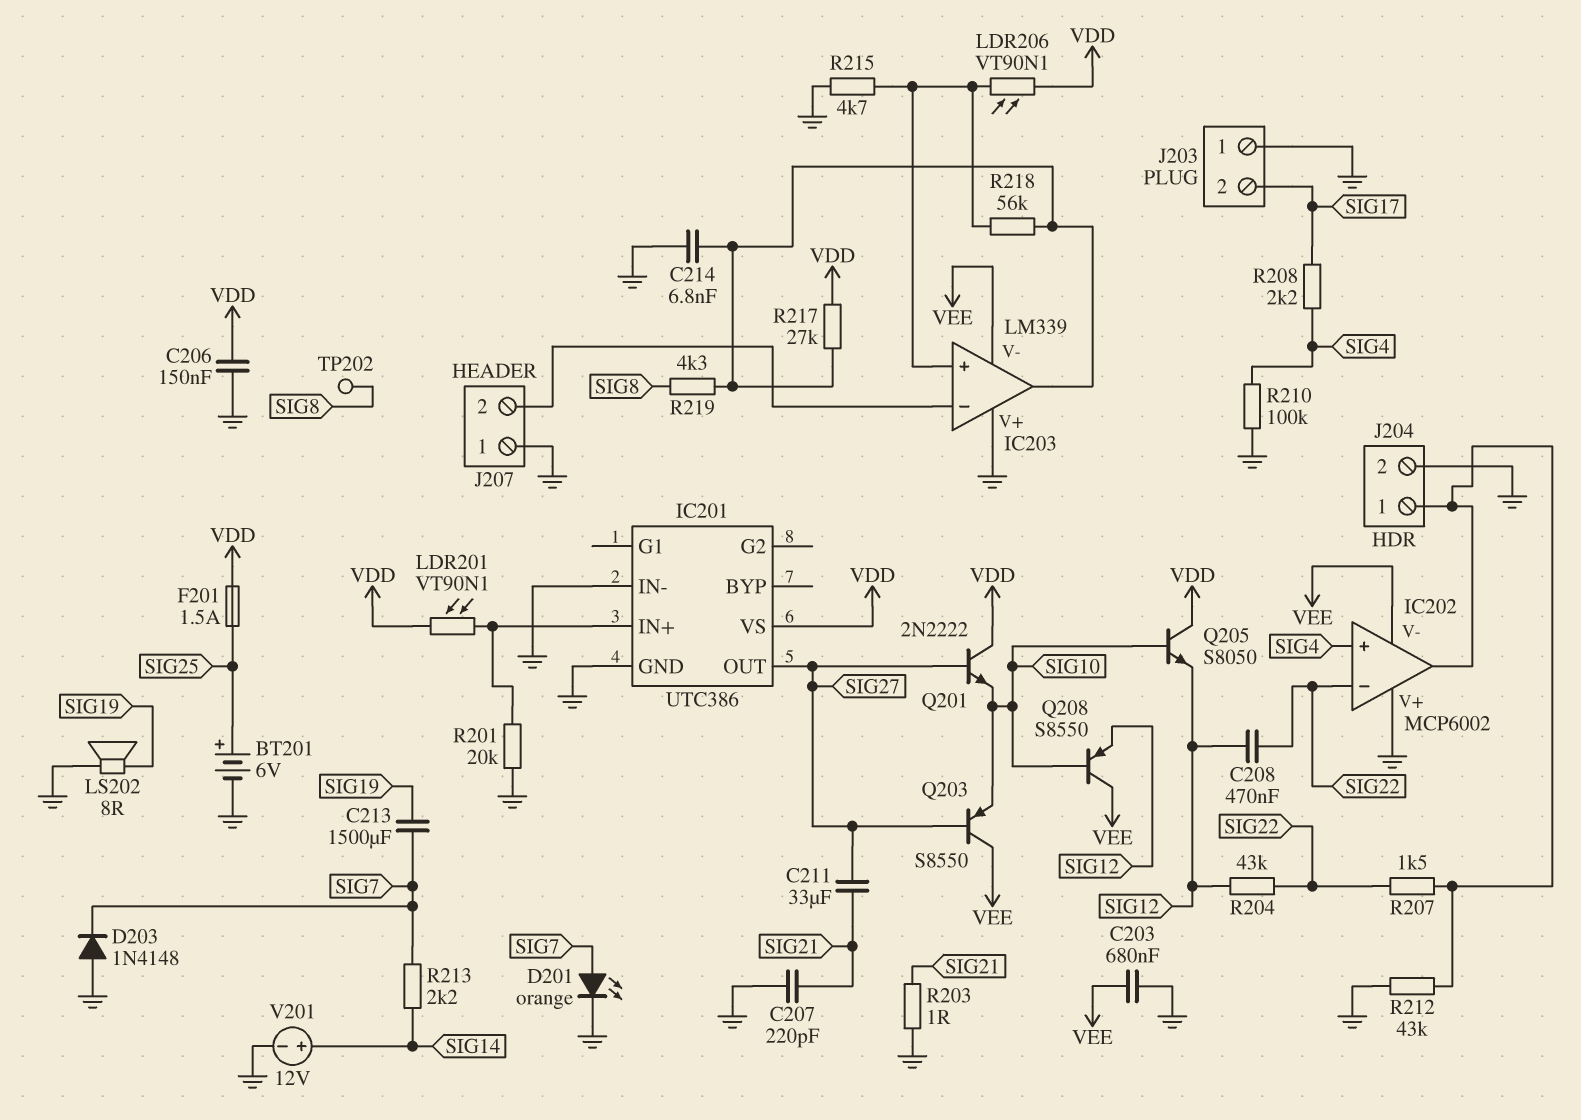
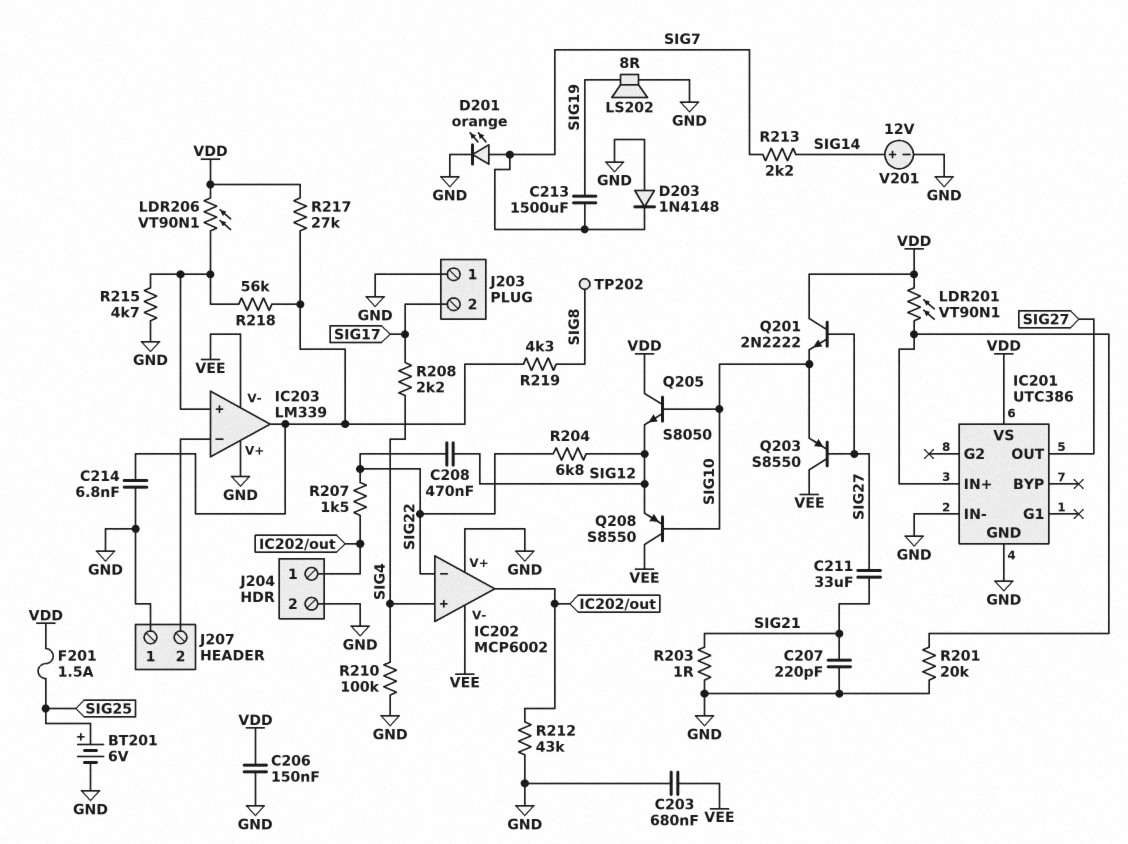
R204: 43k (SIG12, SIG22) -> 6.8k (SIG12, SIG22)

